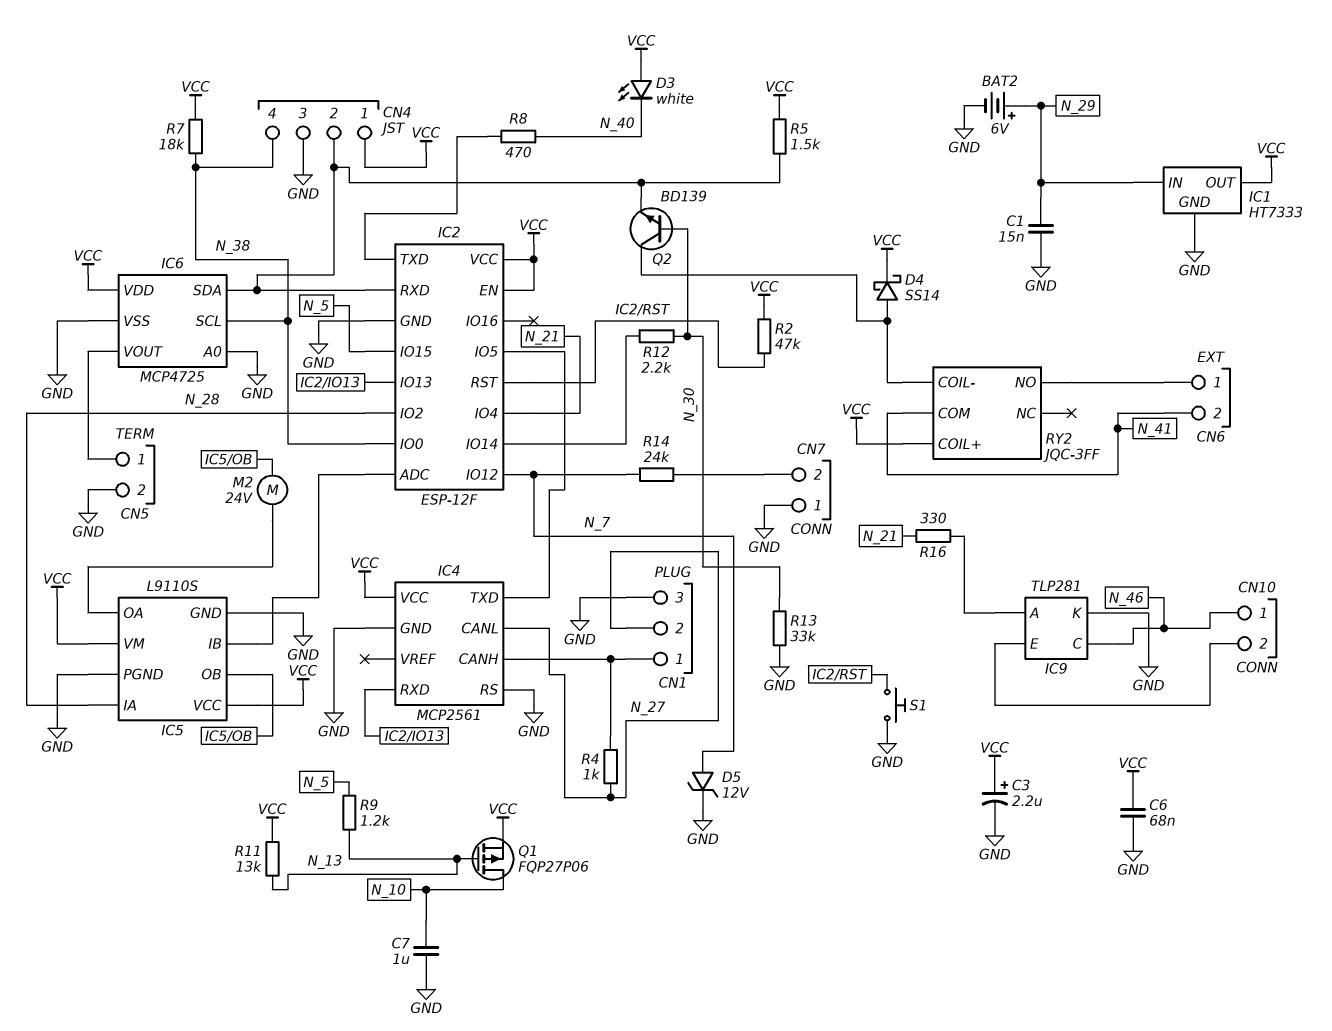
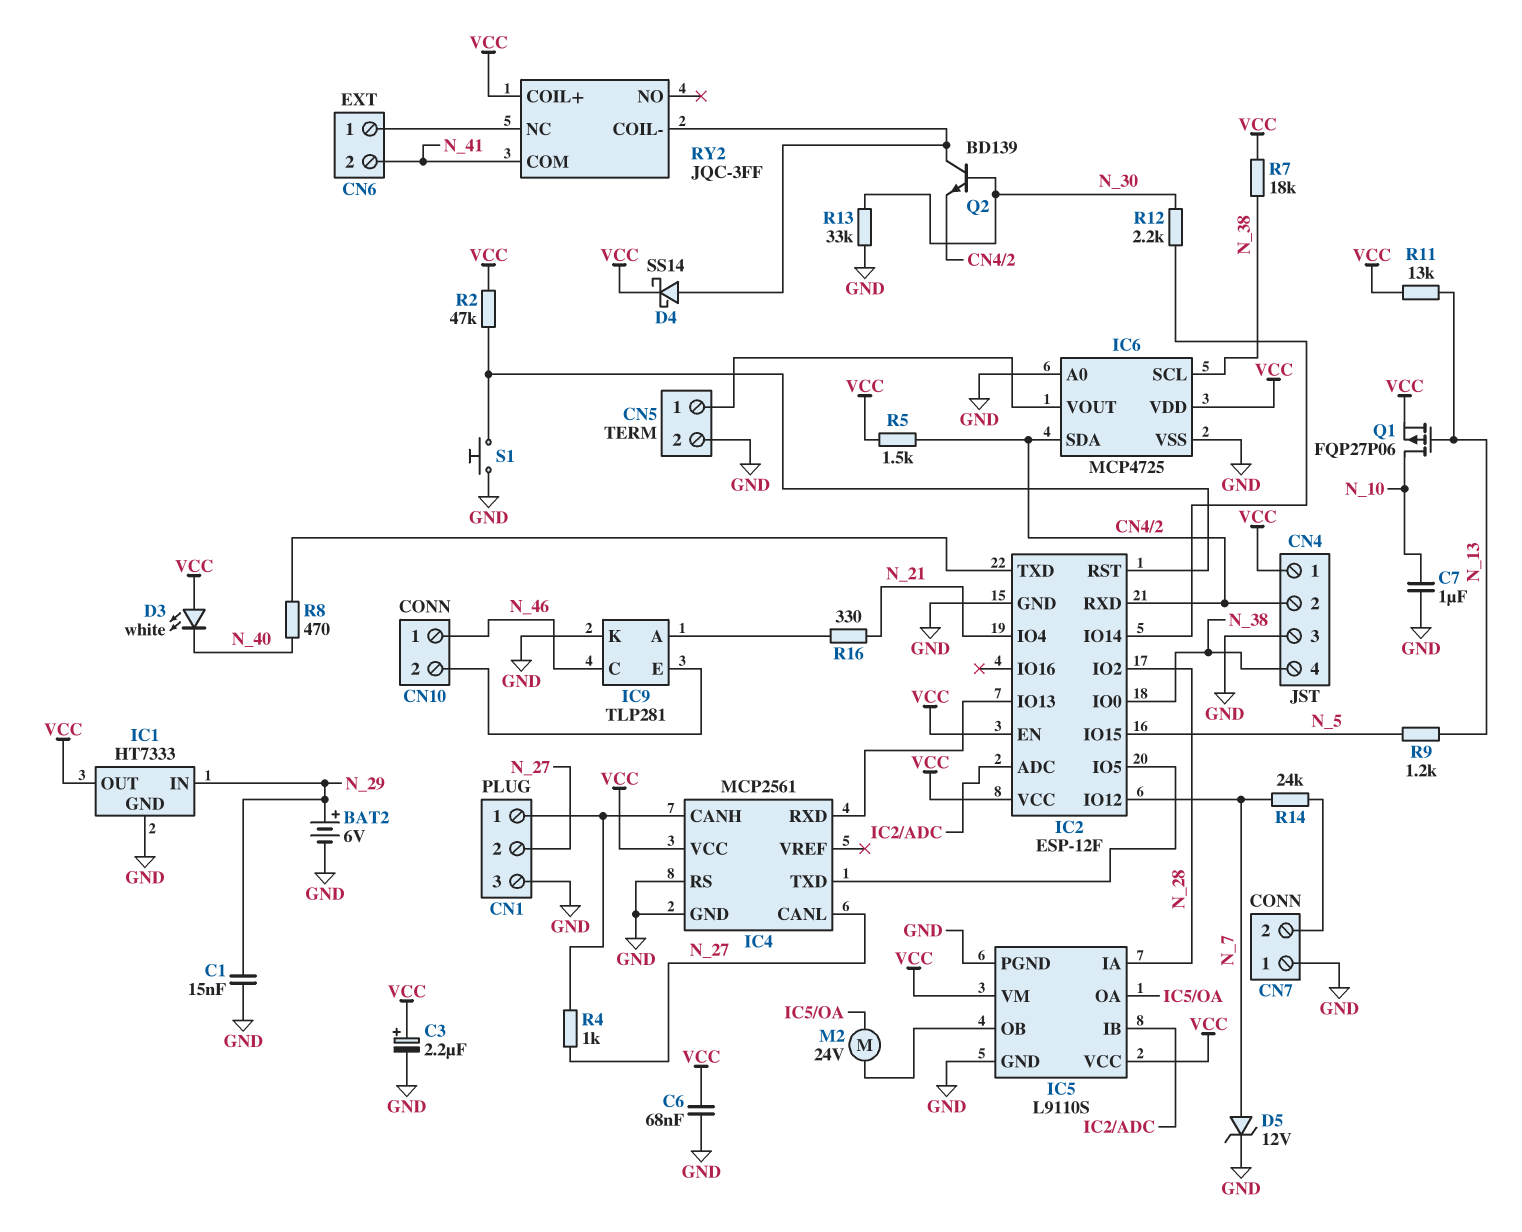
RY2 pin NC: none -> CN6/1
RY2 pin NO: CN6/1 -> none

